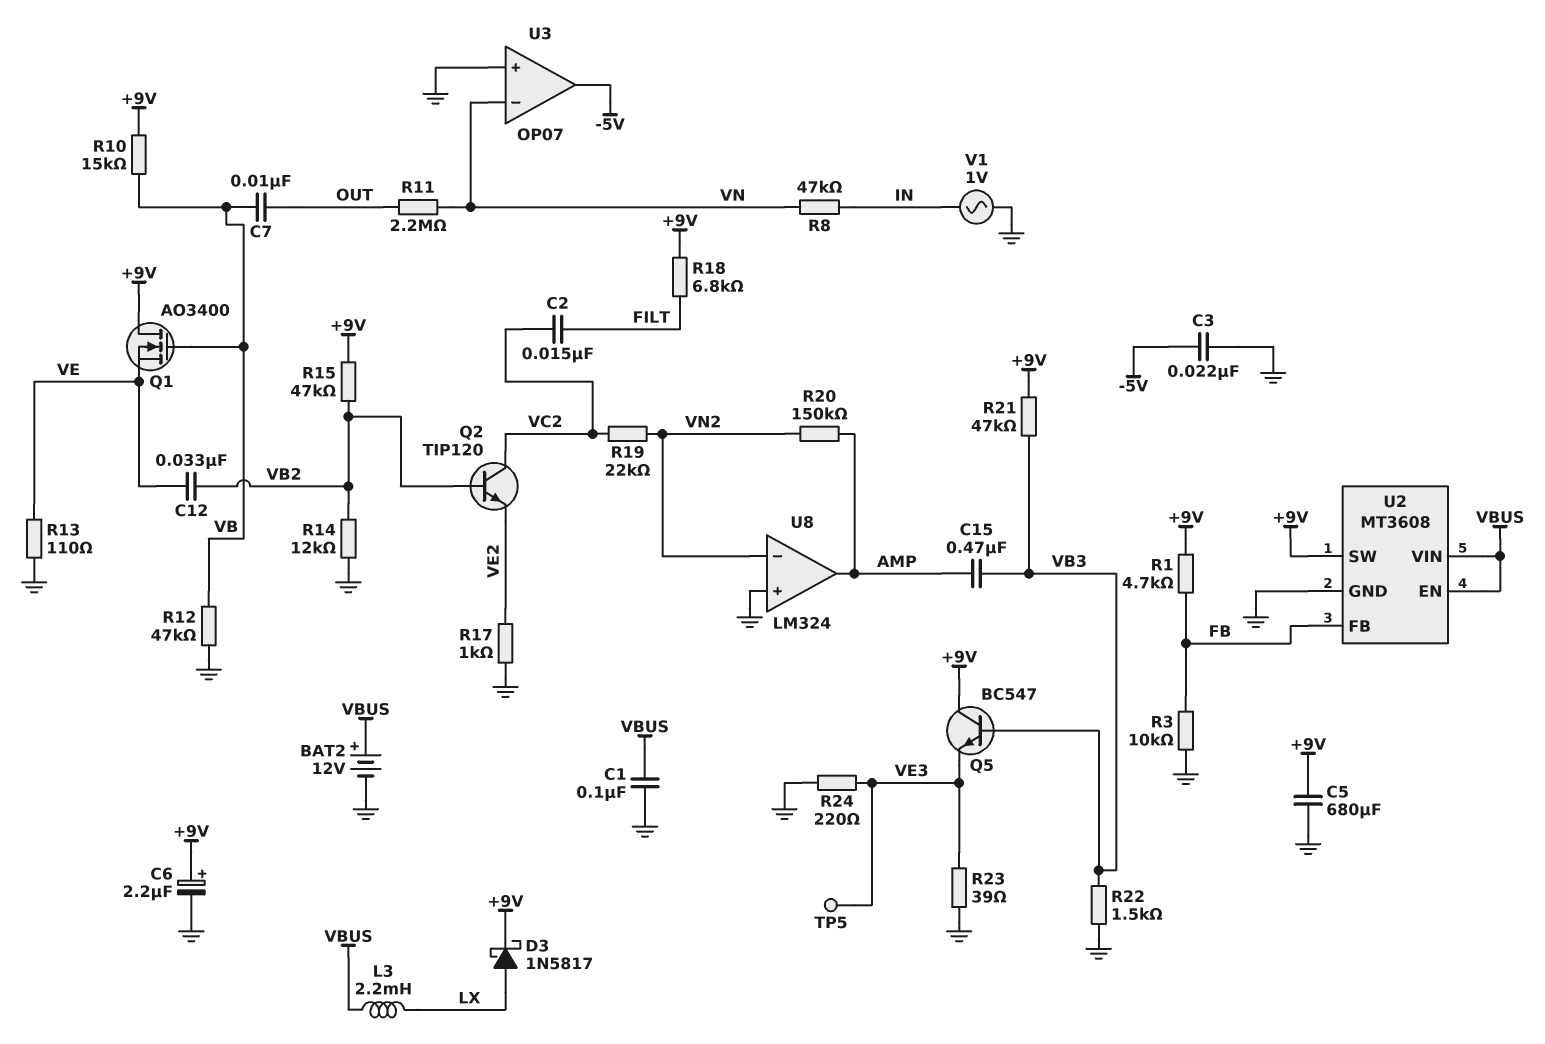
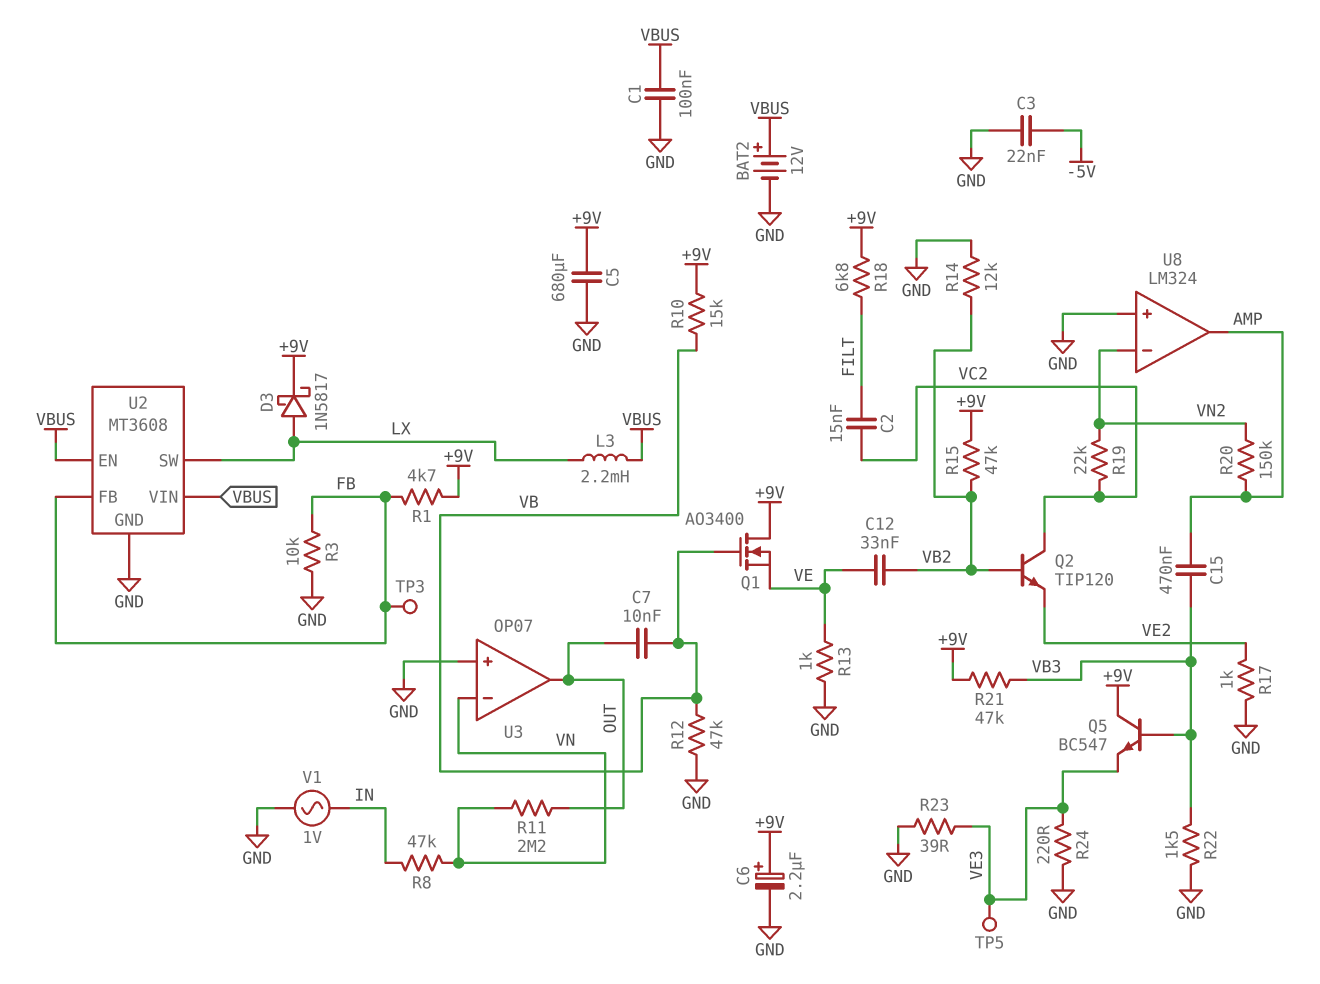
R13: 110 (GND, VE) -> 1k (GND, VE)
TP3: none -> test point (FB)
U2 pin SW: +9V -> LX
U3 pin out: -5V -> OUT

